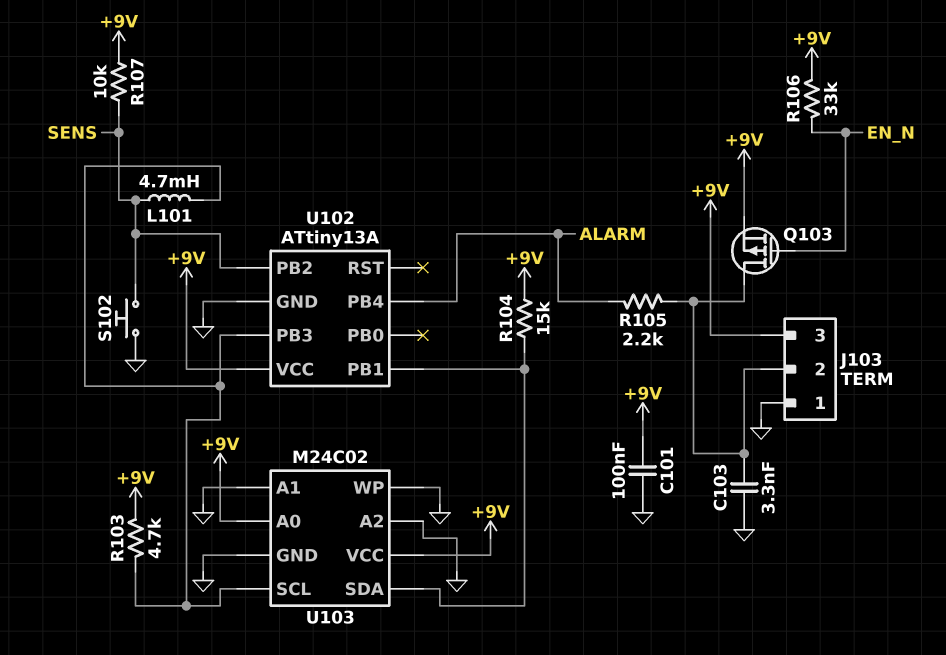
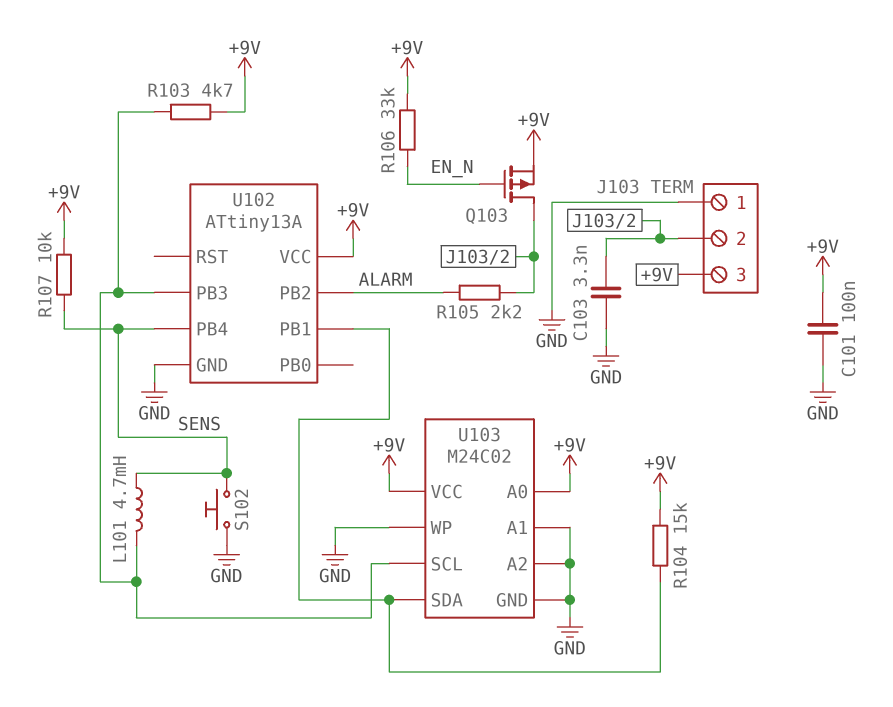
U102 pin PB2: SENS -> ALARM
U102 pin PB4: ALARM -> SENS

